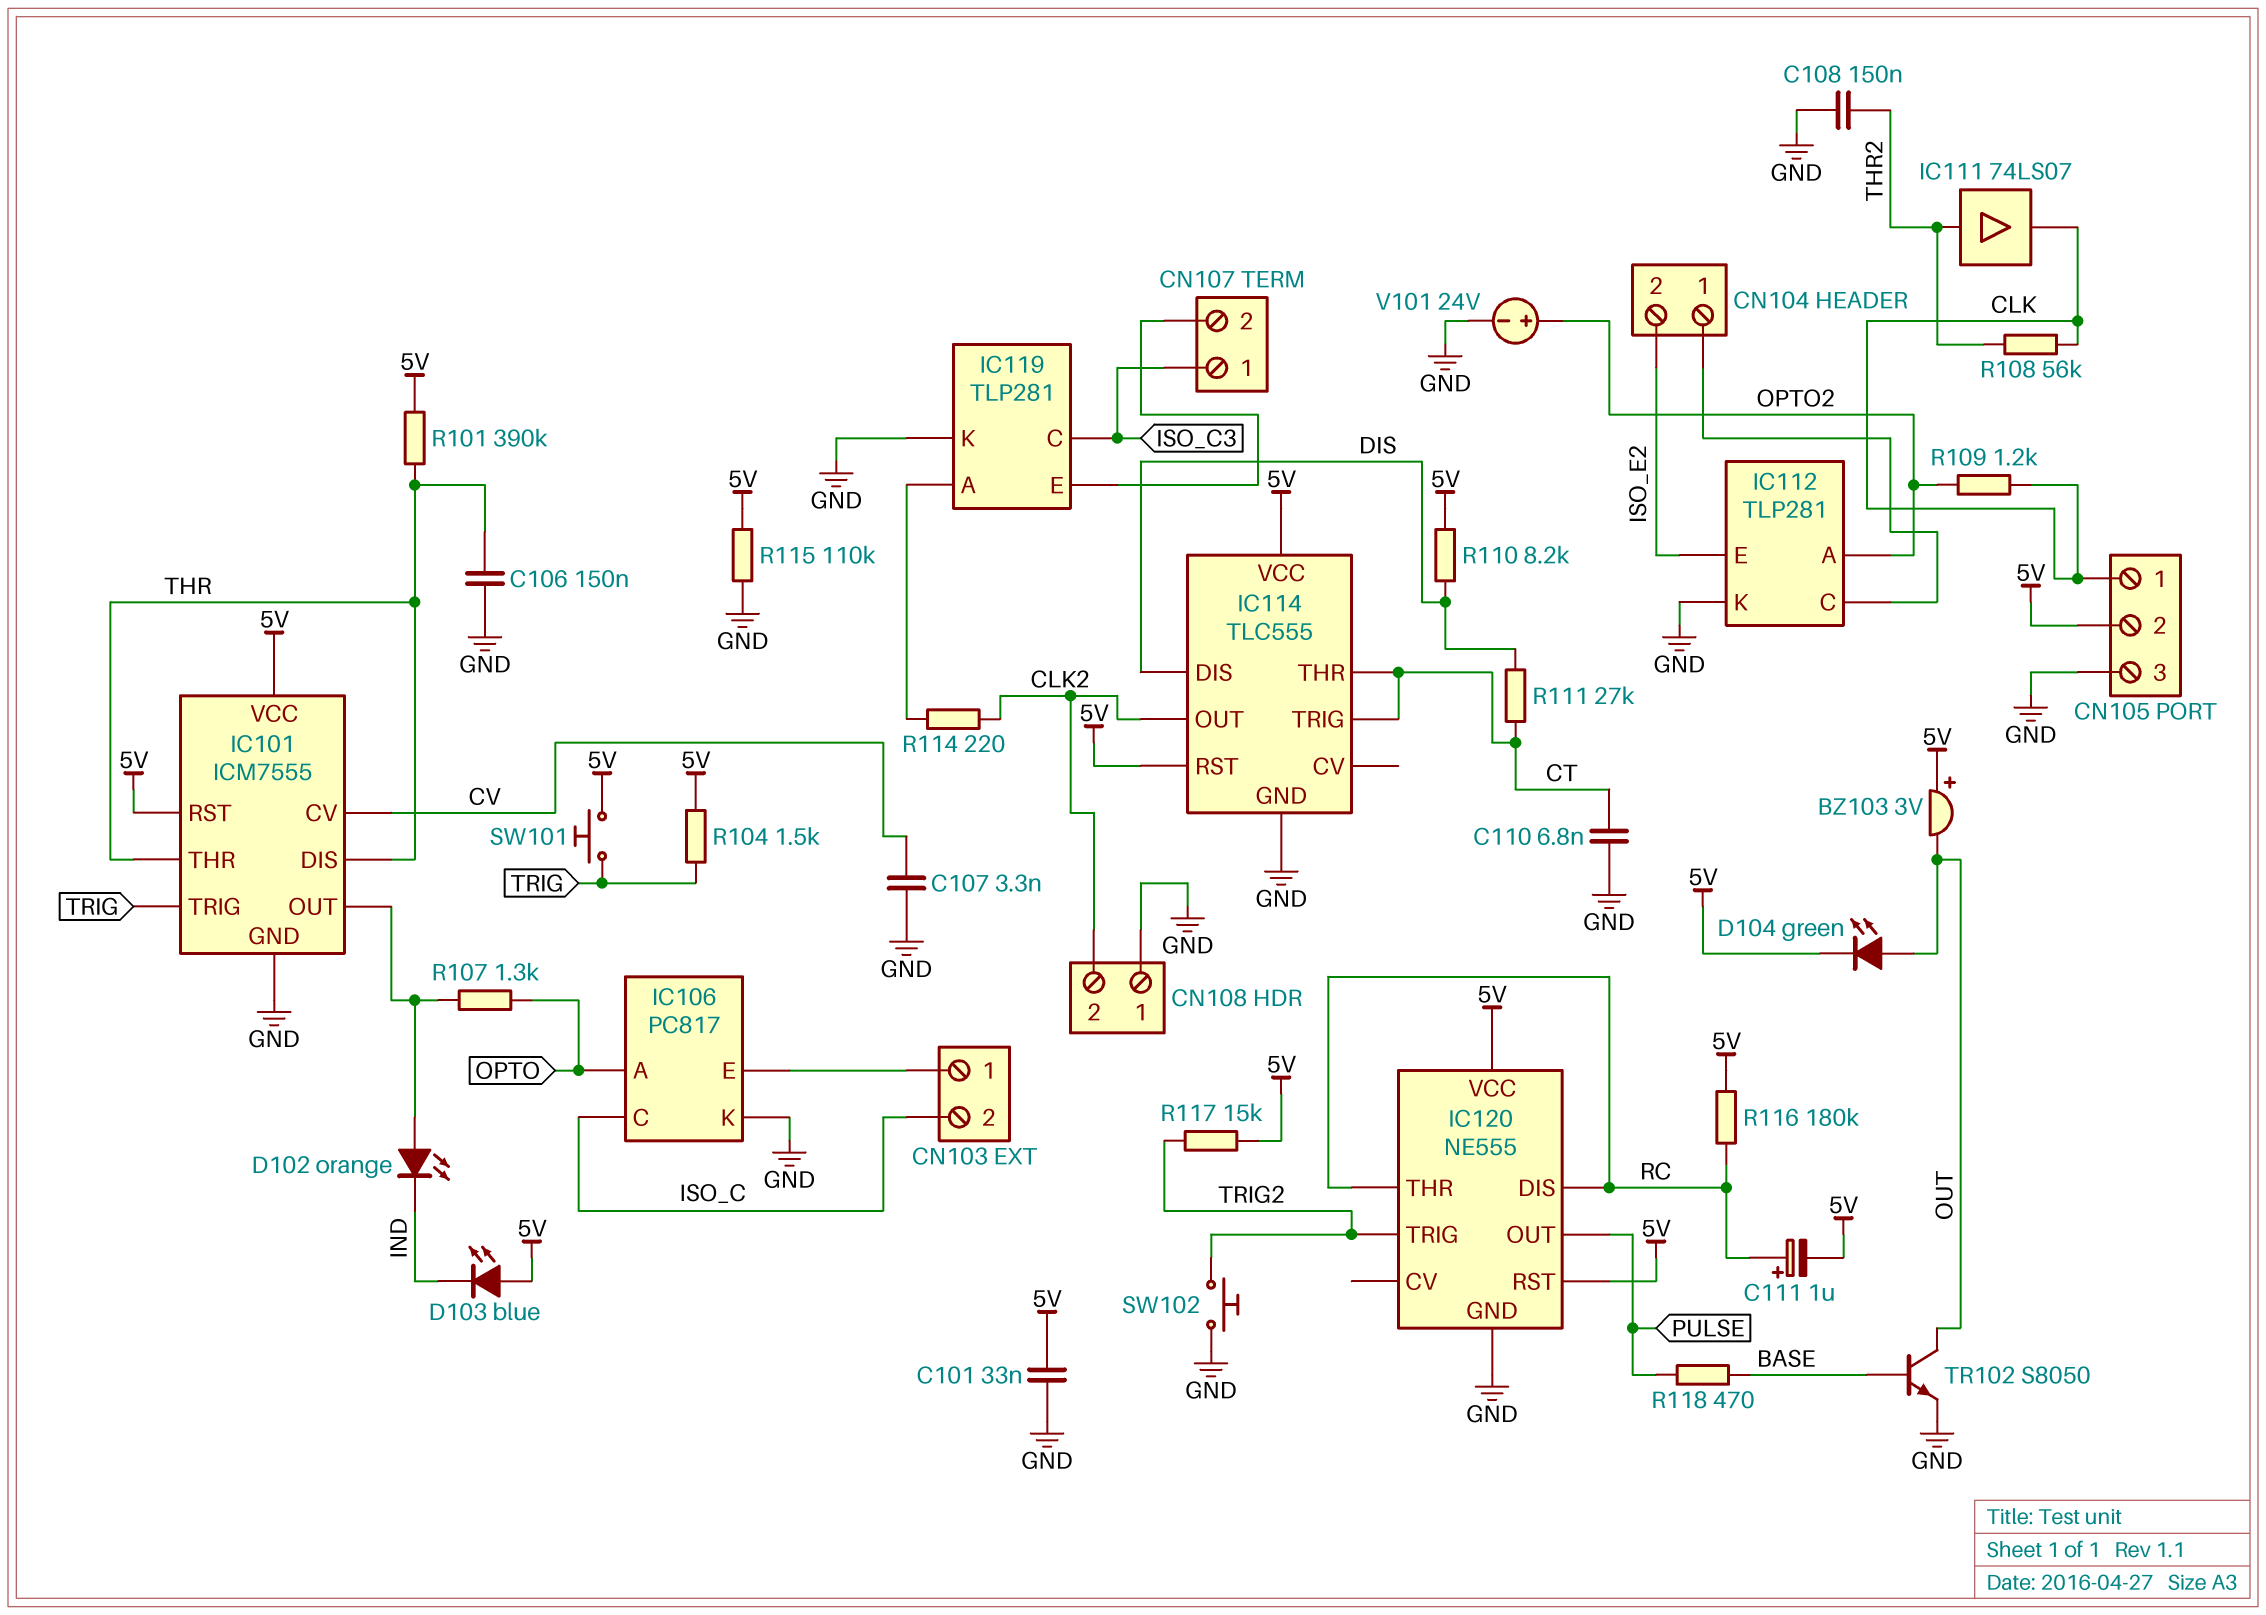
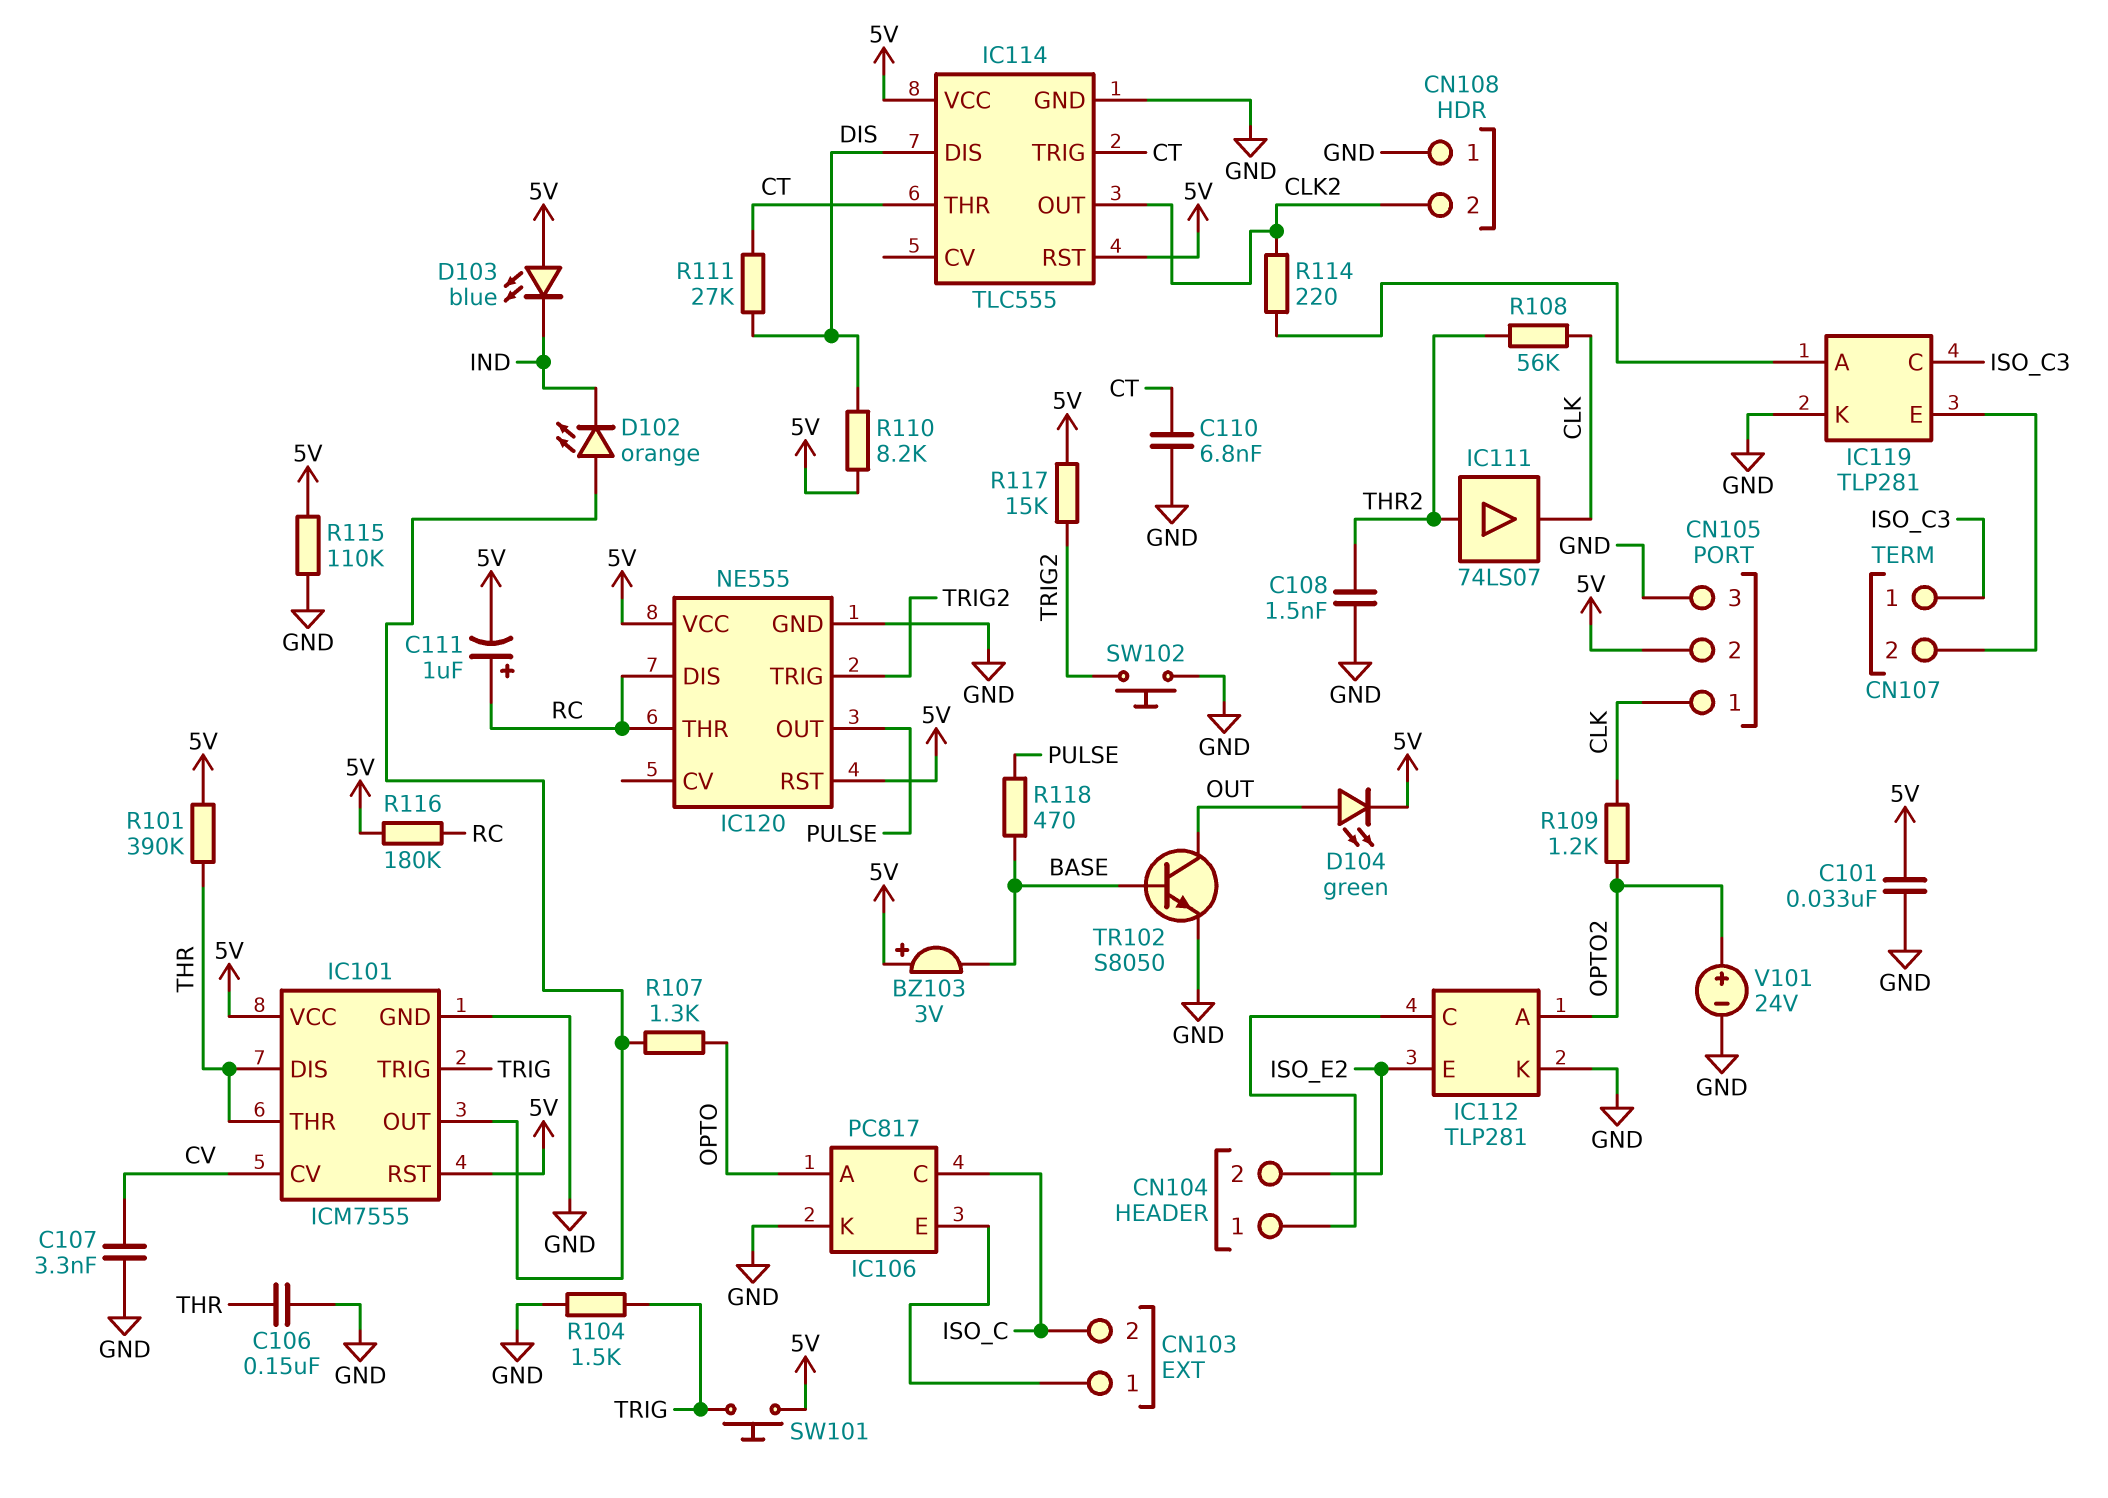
BZ103: buzzer 3V (plus 5V, minus OUT) -> buzzer 3V (plus 5V, minus BASE)
C108: 150nF (GND, THR2) -> 1.5nF (GND, THR2)
R104: 1.5k (5V, TRIG) -> 1.5k (GND, TRIG)

